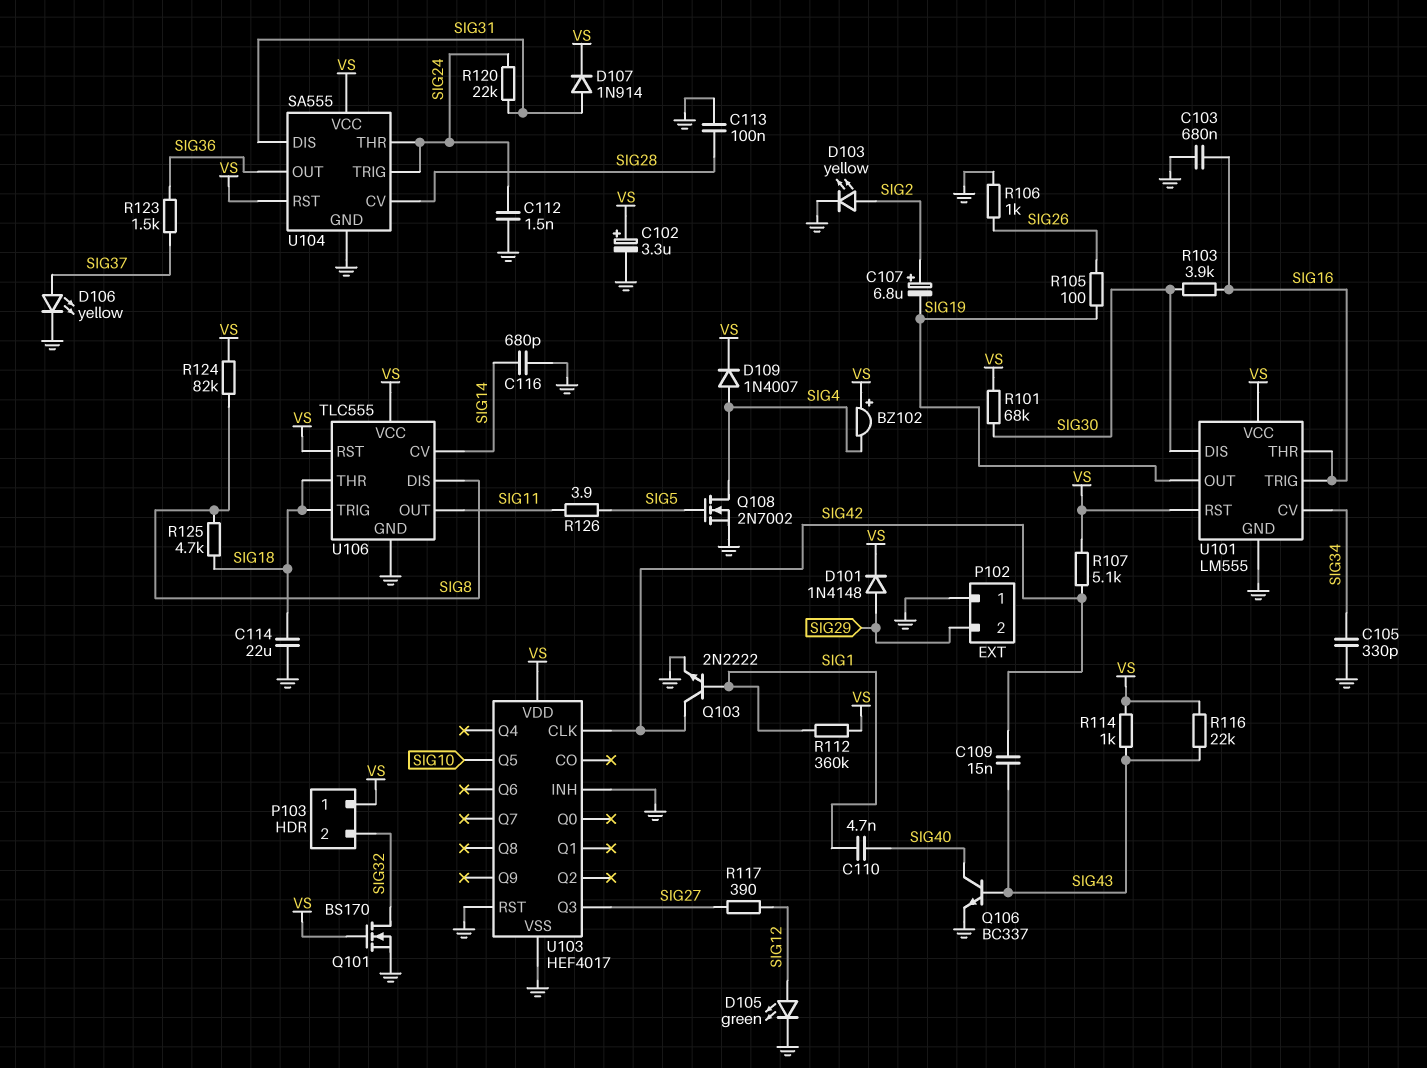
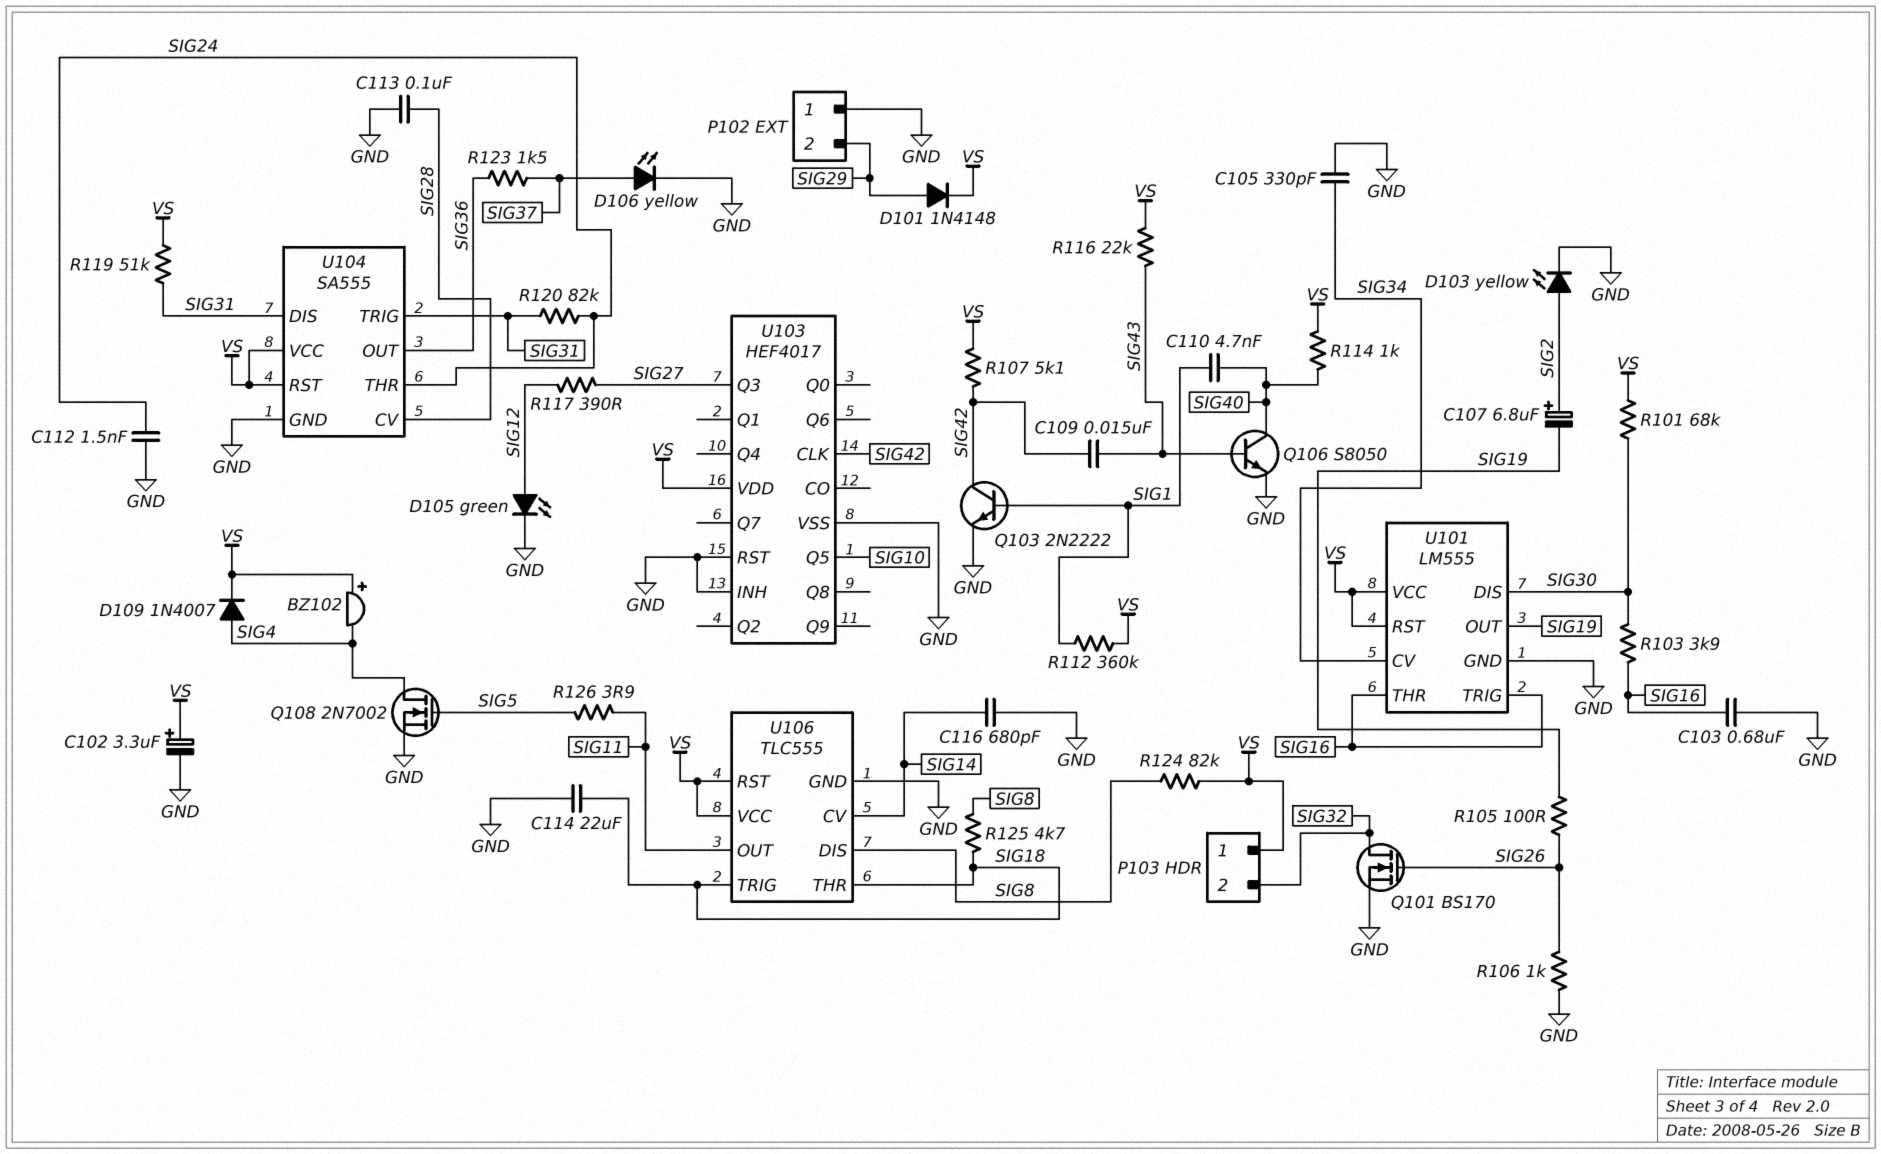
D107: diode 1N914 (A SIG31, K VS) -> none
Q101: NMOS BS170 (G VS, D SIG32, S GND) -> NMOS BS170 (G SIG26, D SIG32, S GND)
Q106: NPN BC337 (B SIG43, C SIG40, E GND) -> NPN S8050 (B SIG43, C SIG40, E GND)
R114: 1k (SIG43, VS) -> 1k (SIG40, VS)
R119: none -> 51k (SIG31, VS)
R120: 22k (SIG24, SIG31) -> 82k (SIG24, SIG31)
U104 pin TRIG: SIG24 -> SIG31

